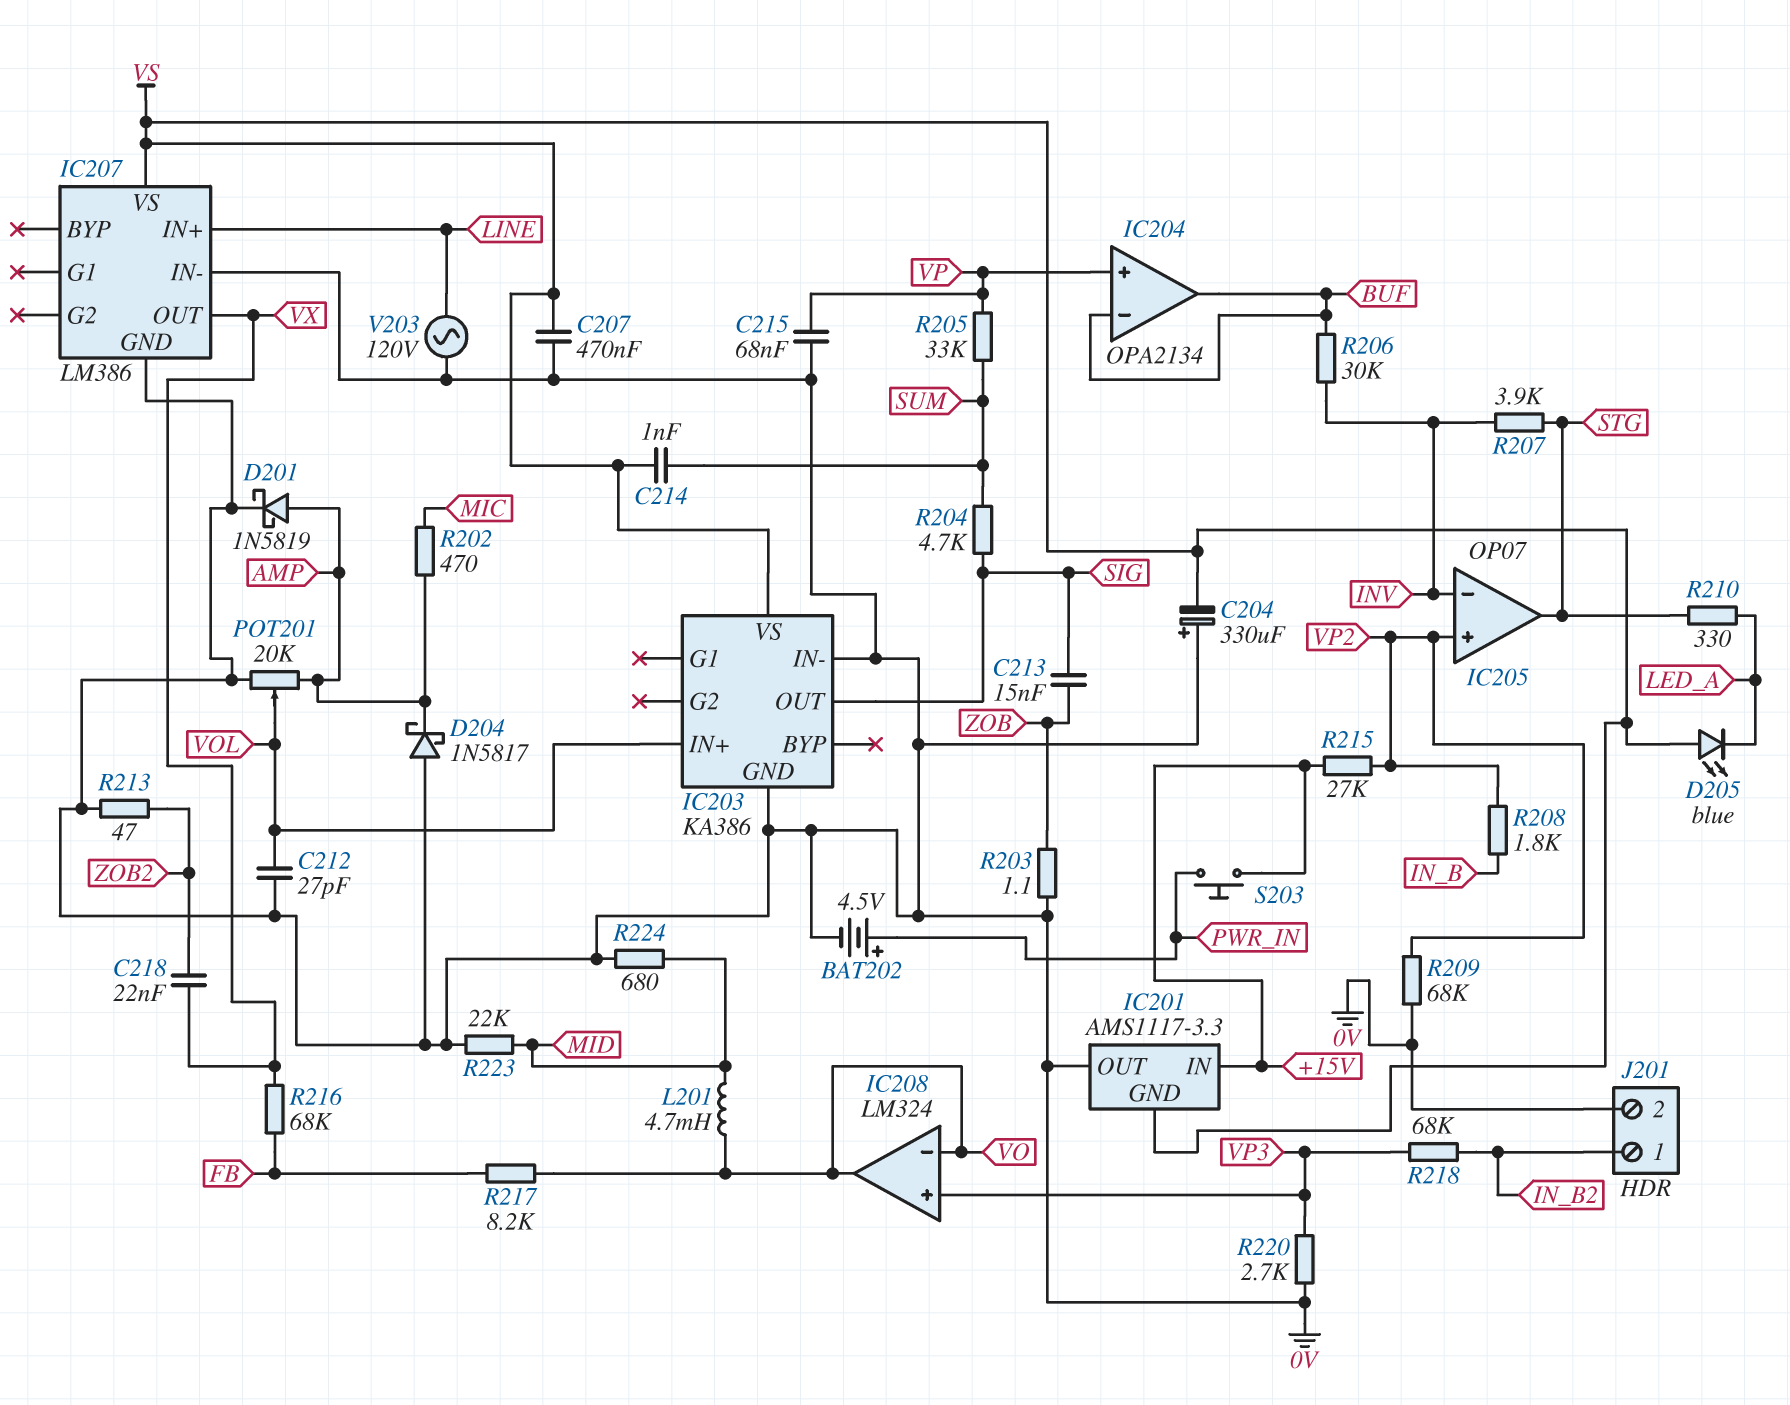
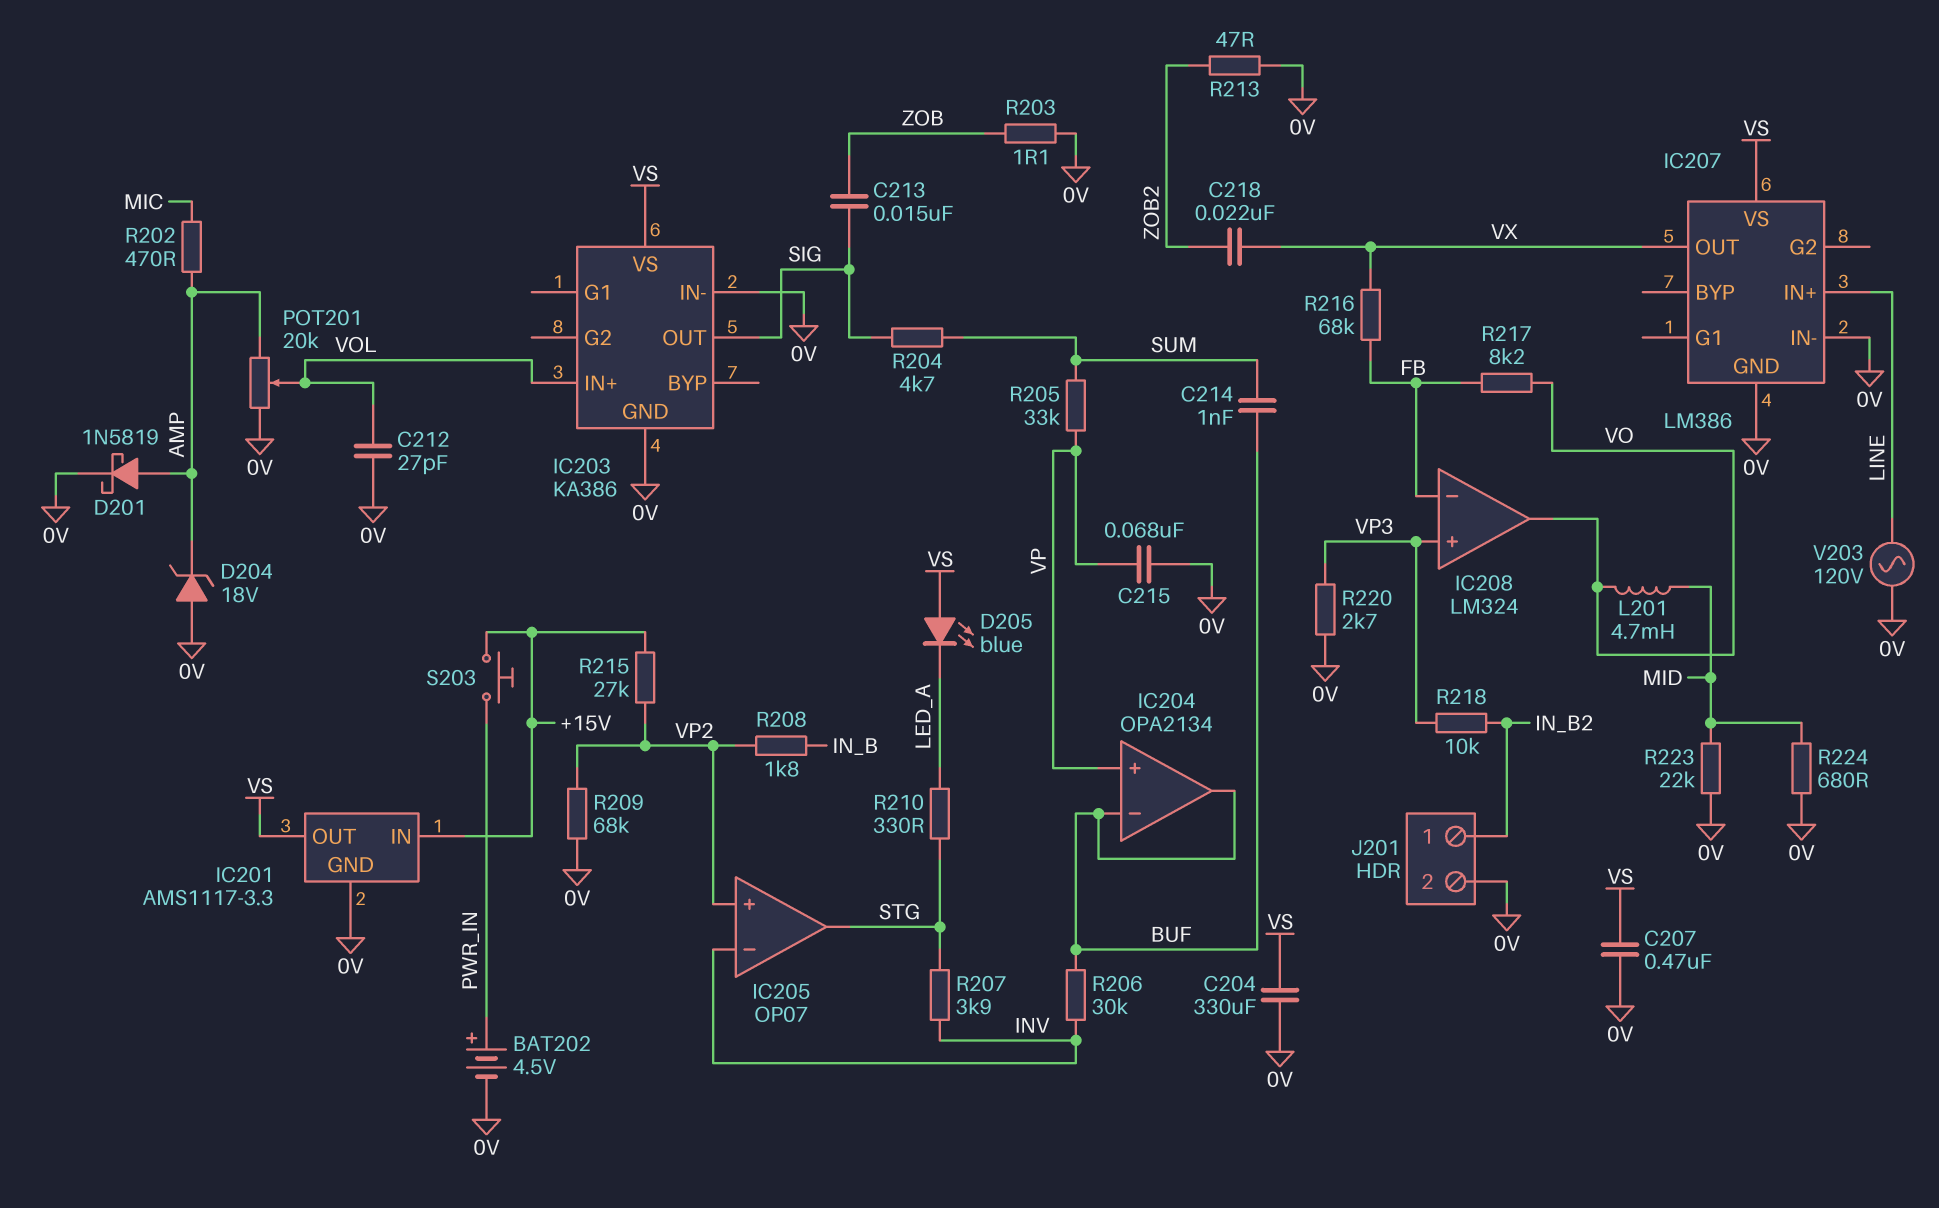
C204: 330uF (plus 0V, minus VS) -> 330uF (0V, VS)
C214: 1nF (SUM, VS) -> 1nF (BUF, SUM)
D204: schottky 1N5817 (A 0V, K AMP) -> zener 18V (A 0V, K AMP)
IC201 pin GND: VS -> 0V
IC201 pin OUT: 0V -> VS
IC208 pin in-: VO -> FB
R218: 68k (IN_B2, VP3) -> 10k (IN_B2, VP3)

